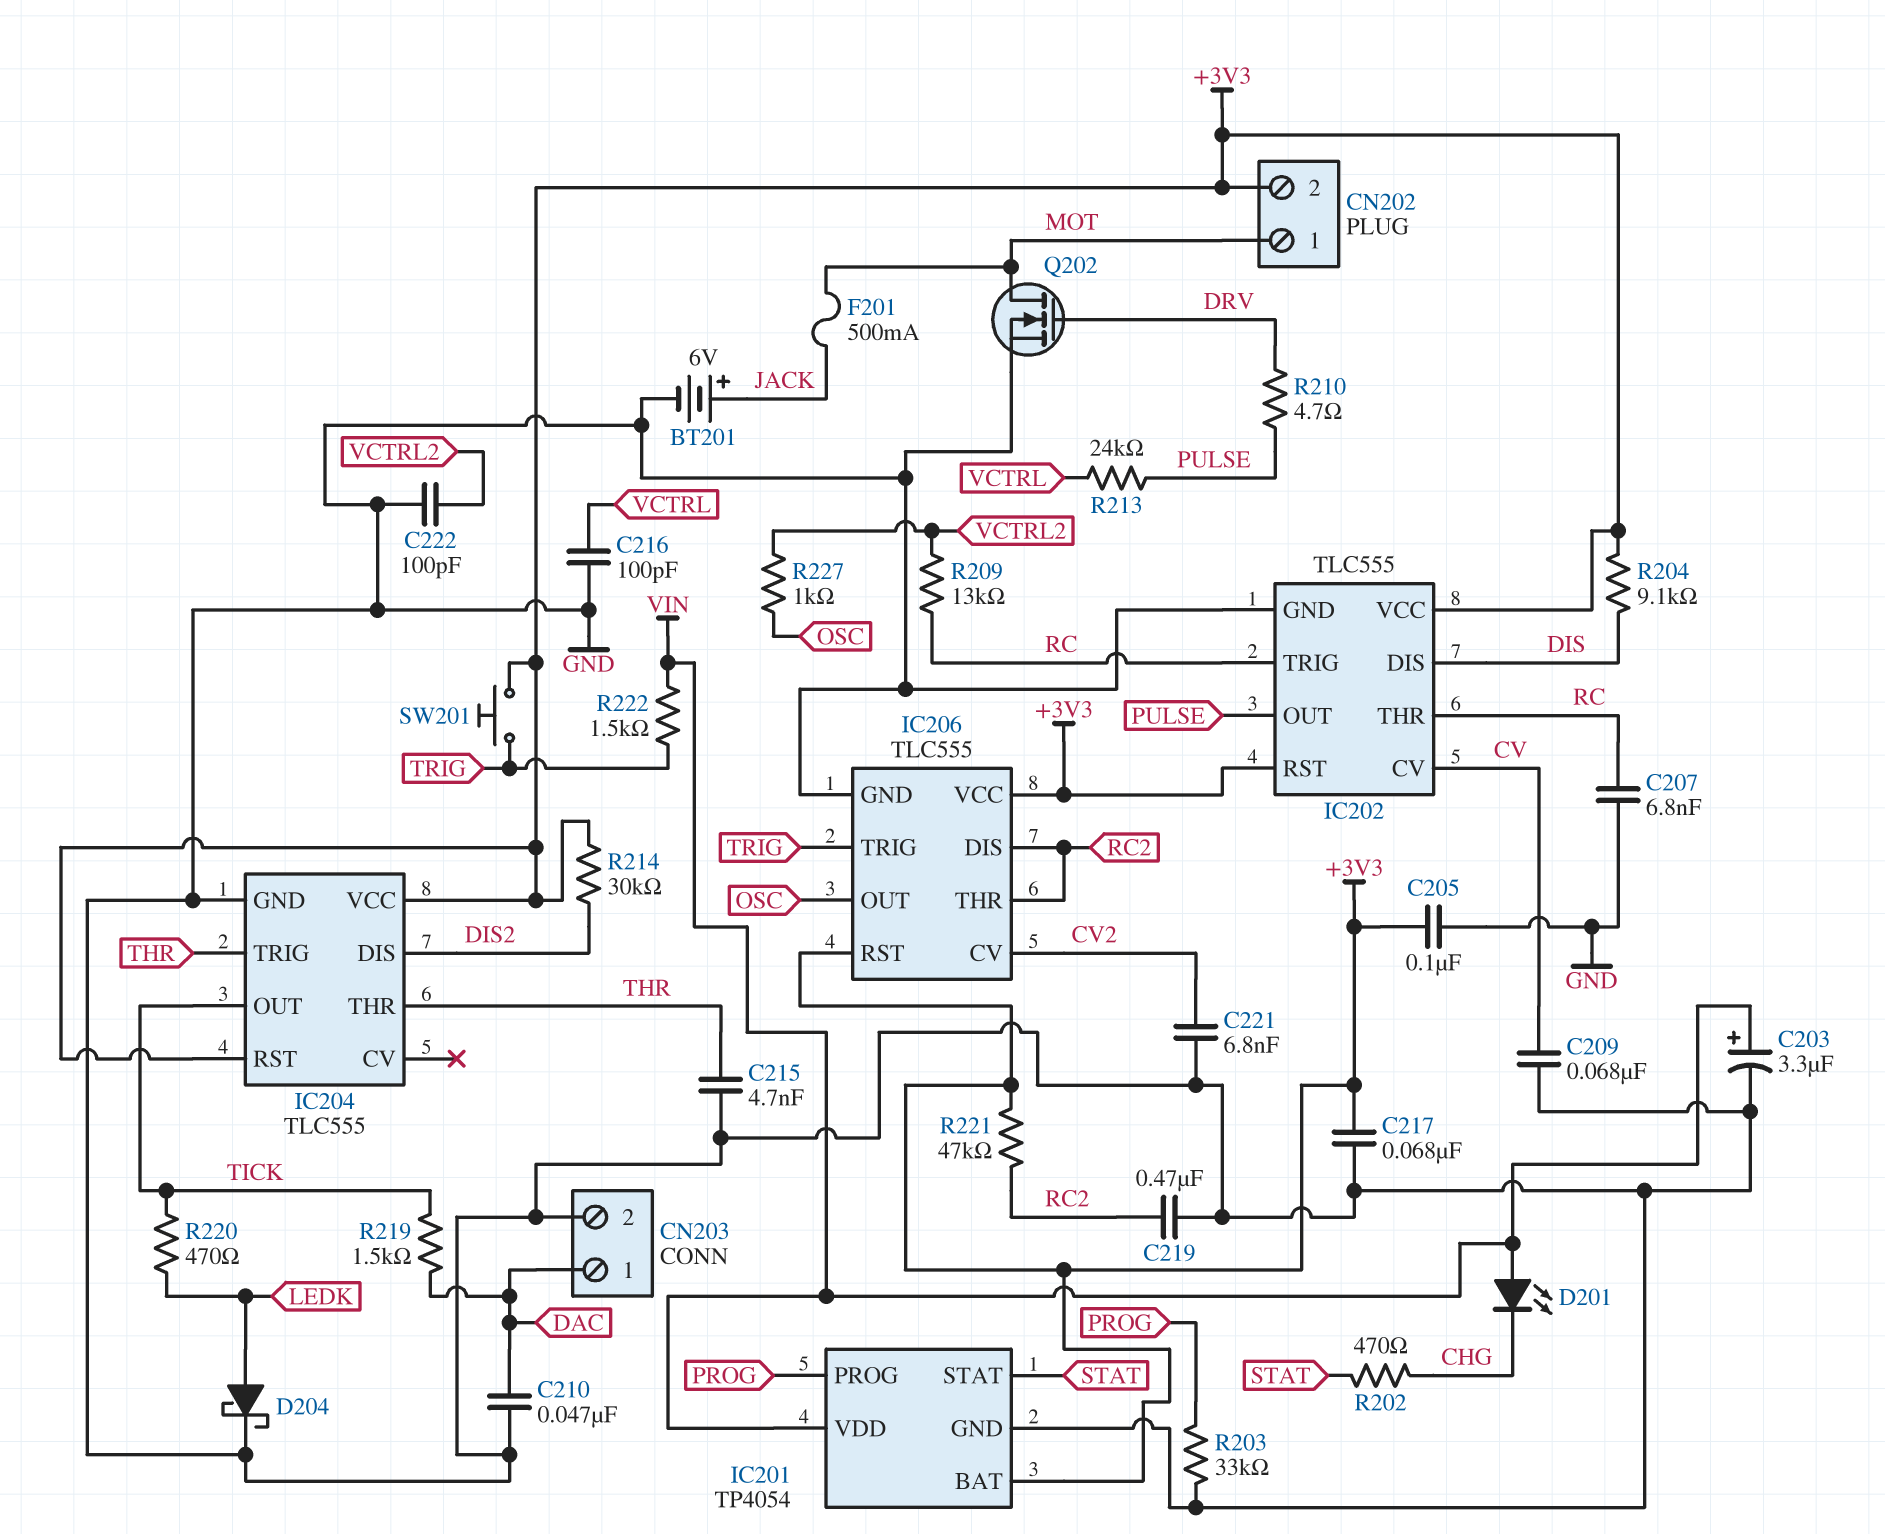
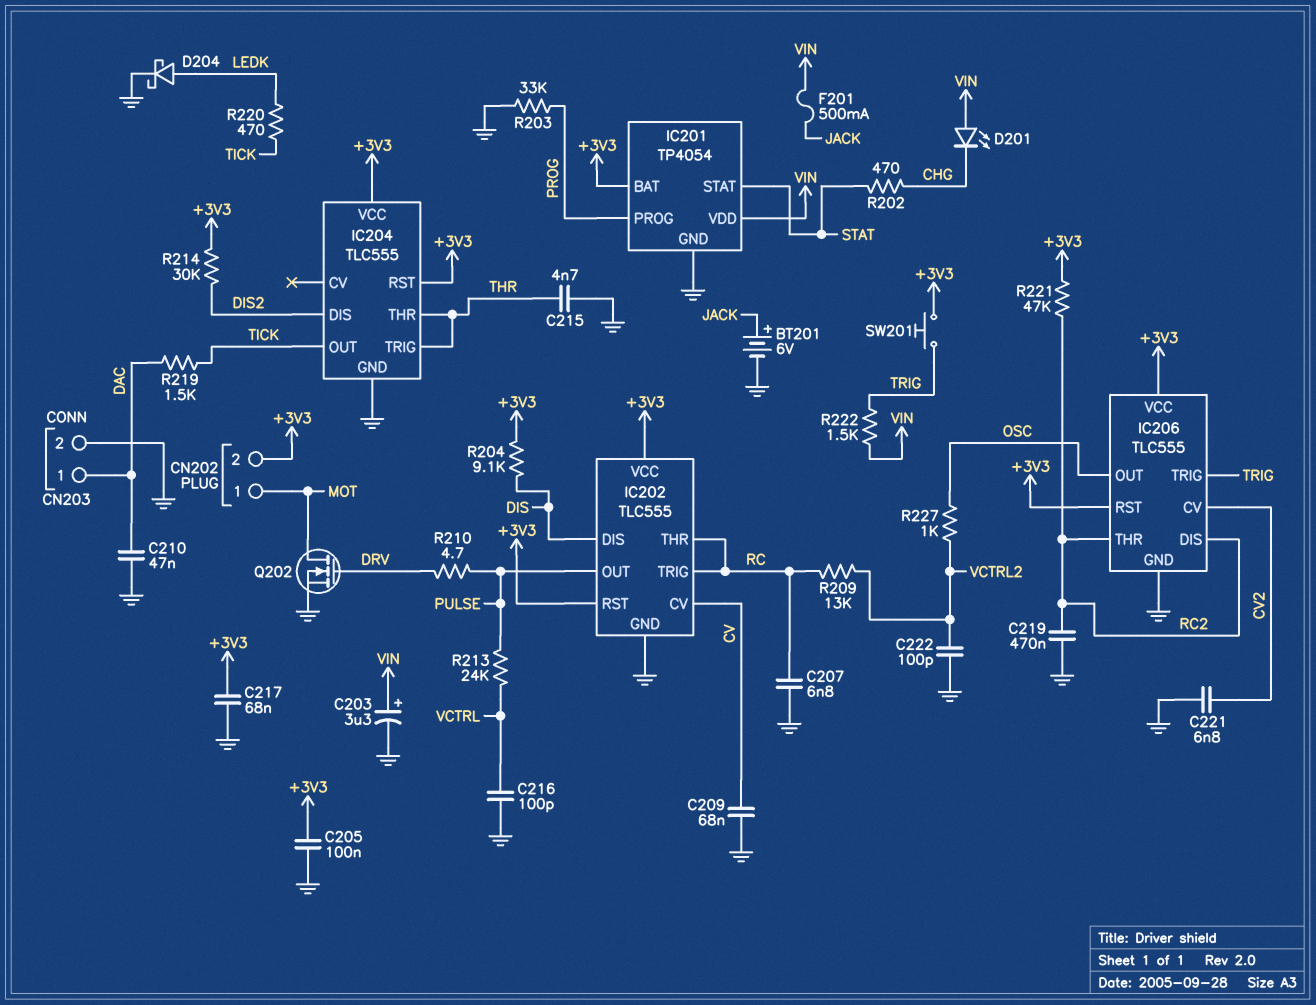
F201: 500mA (JACK, MOT) -> 500mA (JACK, VIN)

